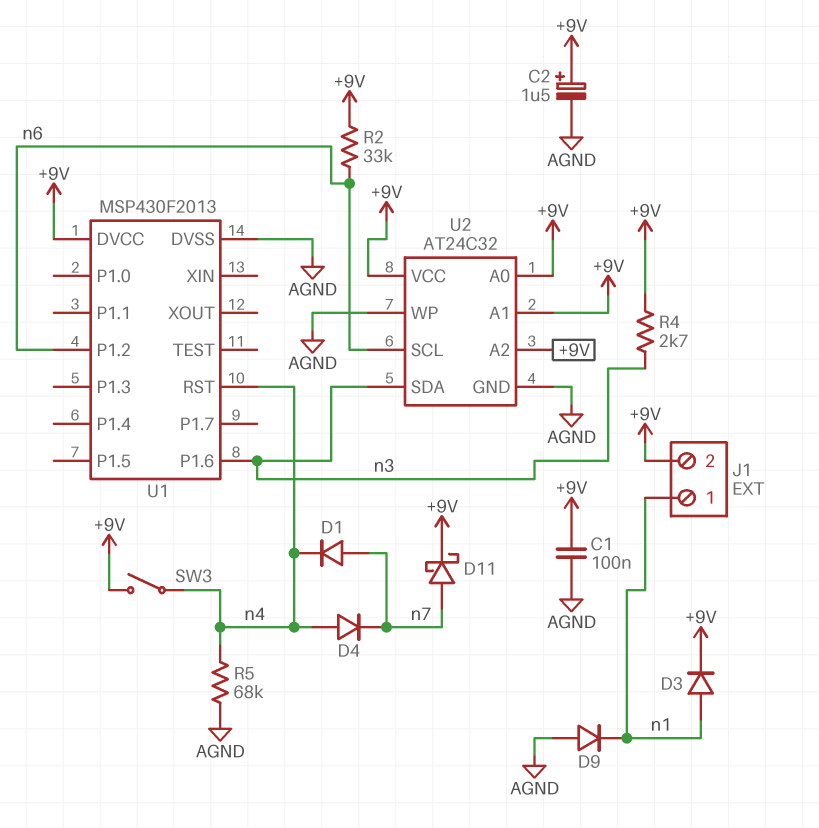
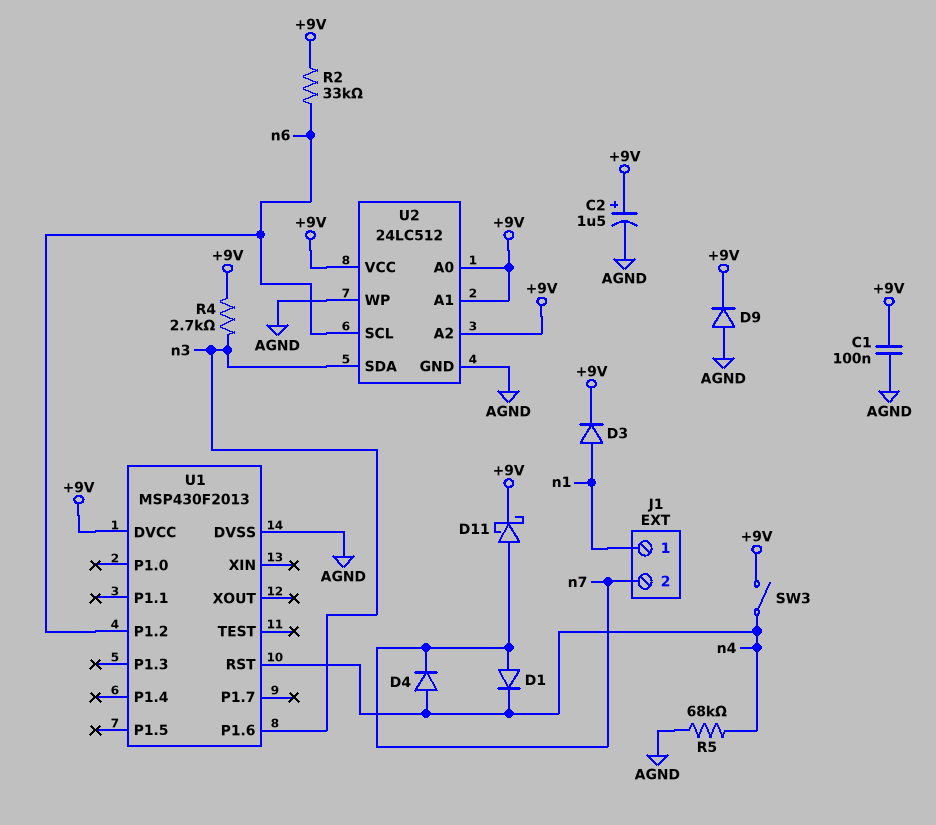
D9: diode (A AGND, K n1) -> diode (A AGND, K +9V)
J1 pin 2: +9V -> n7
U2: AT24C32 -> 24LC512

